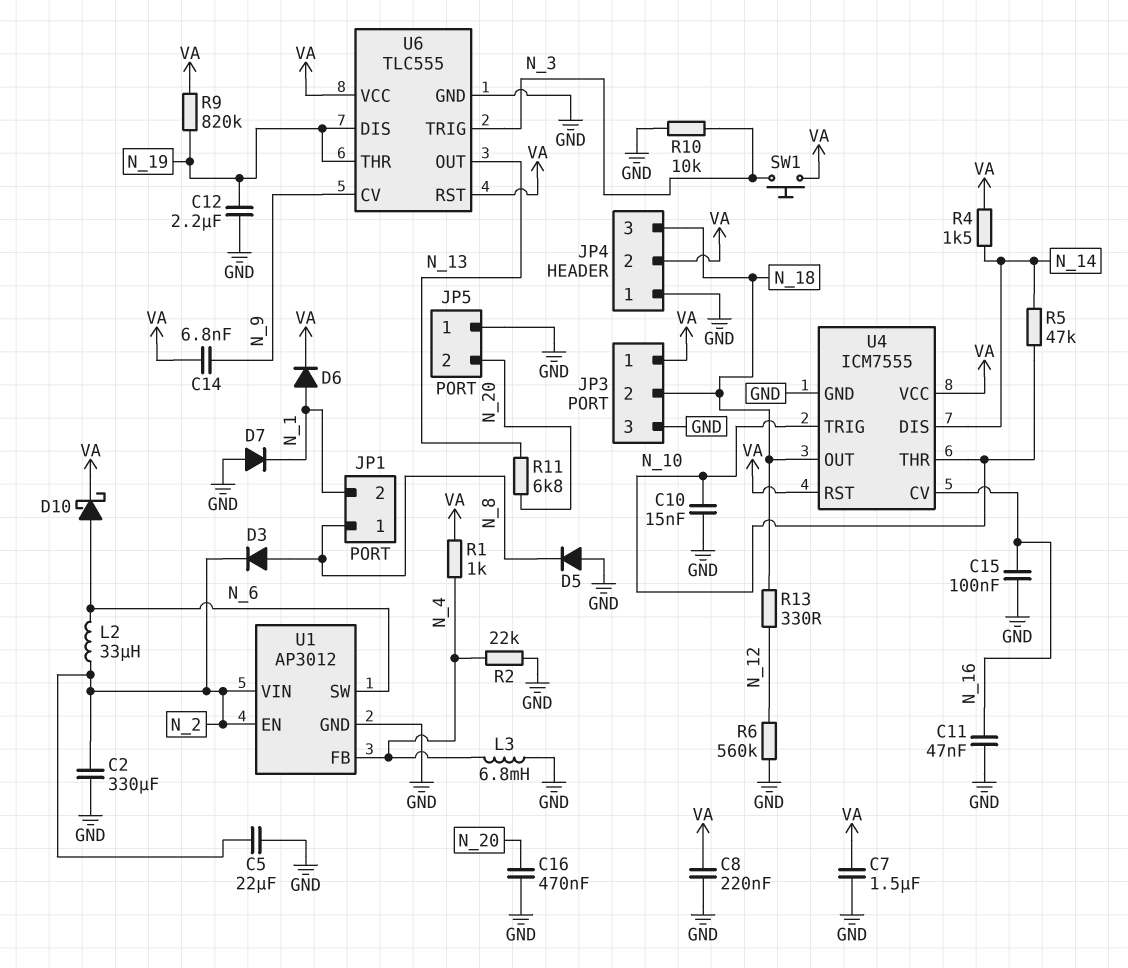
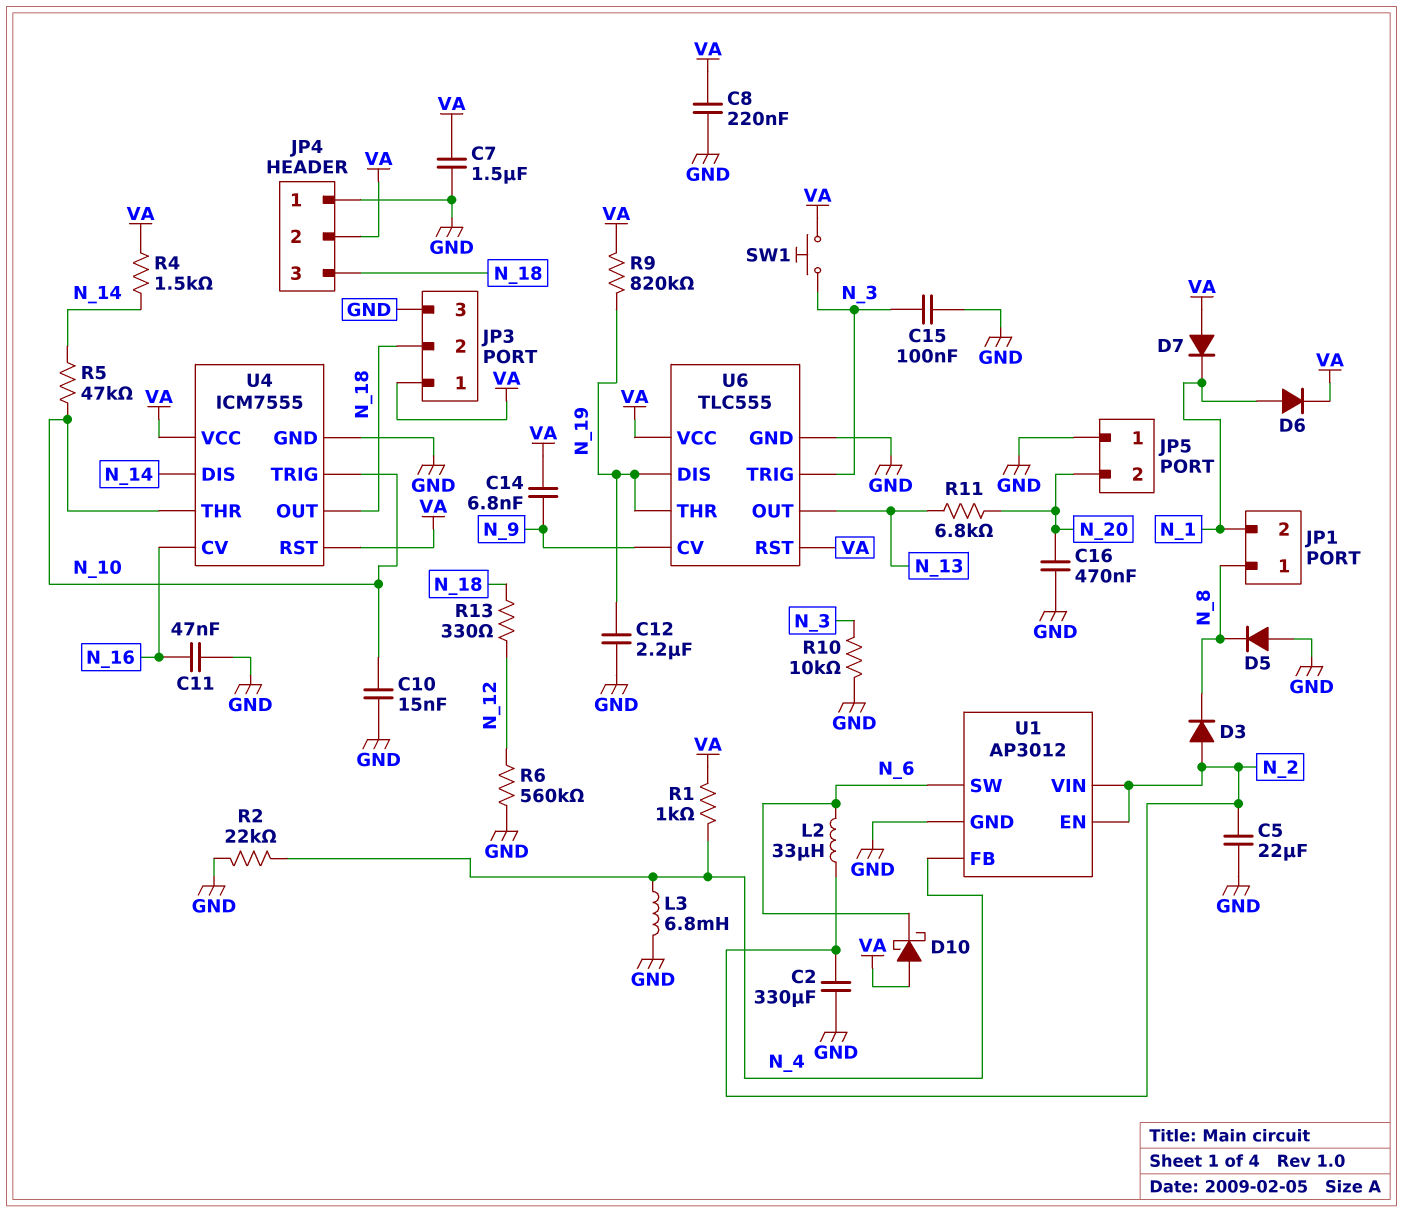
C15: 100nF (GND, N_16) -> 100nF (GND, N_3)
D3: diode (A N_8, K N_2) -> diode (A N_2, K N_8)
D7: diode (A GND, K N_1) -> diode (A VA, K N_1)
D10: schottky (A N_6, K VA) -> schottky (A VA, K N_6)

